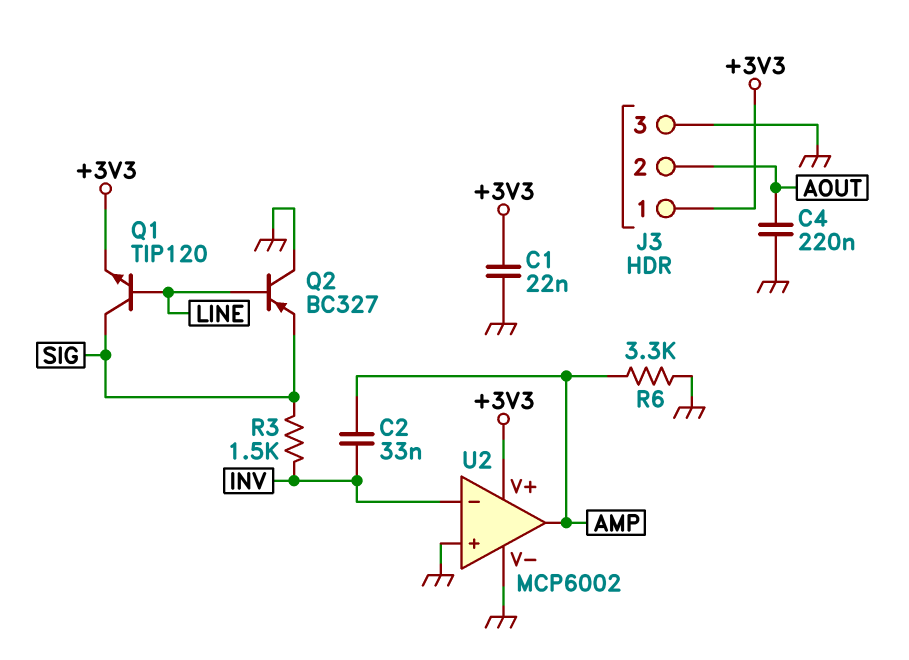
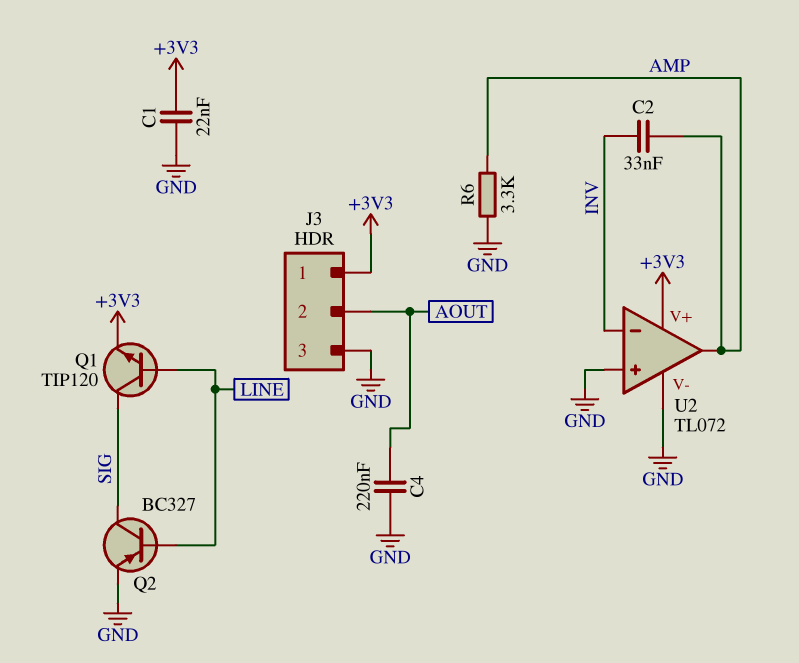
Q2: PNP BC327 (B LINE, C GND, E SIG) -> PNP BC327 (B LINE, C SIG, E GND)
R3: 1.5k (INV, SIG) -> none
U2: MCP6002 -> TL072

